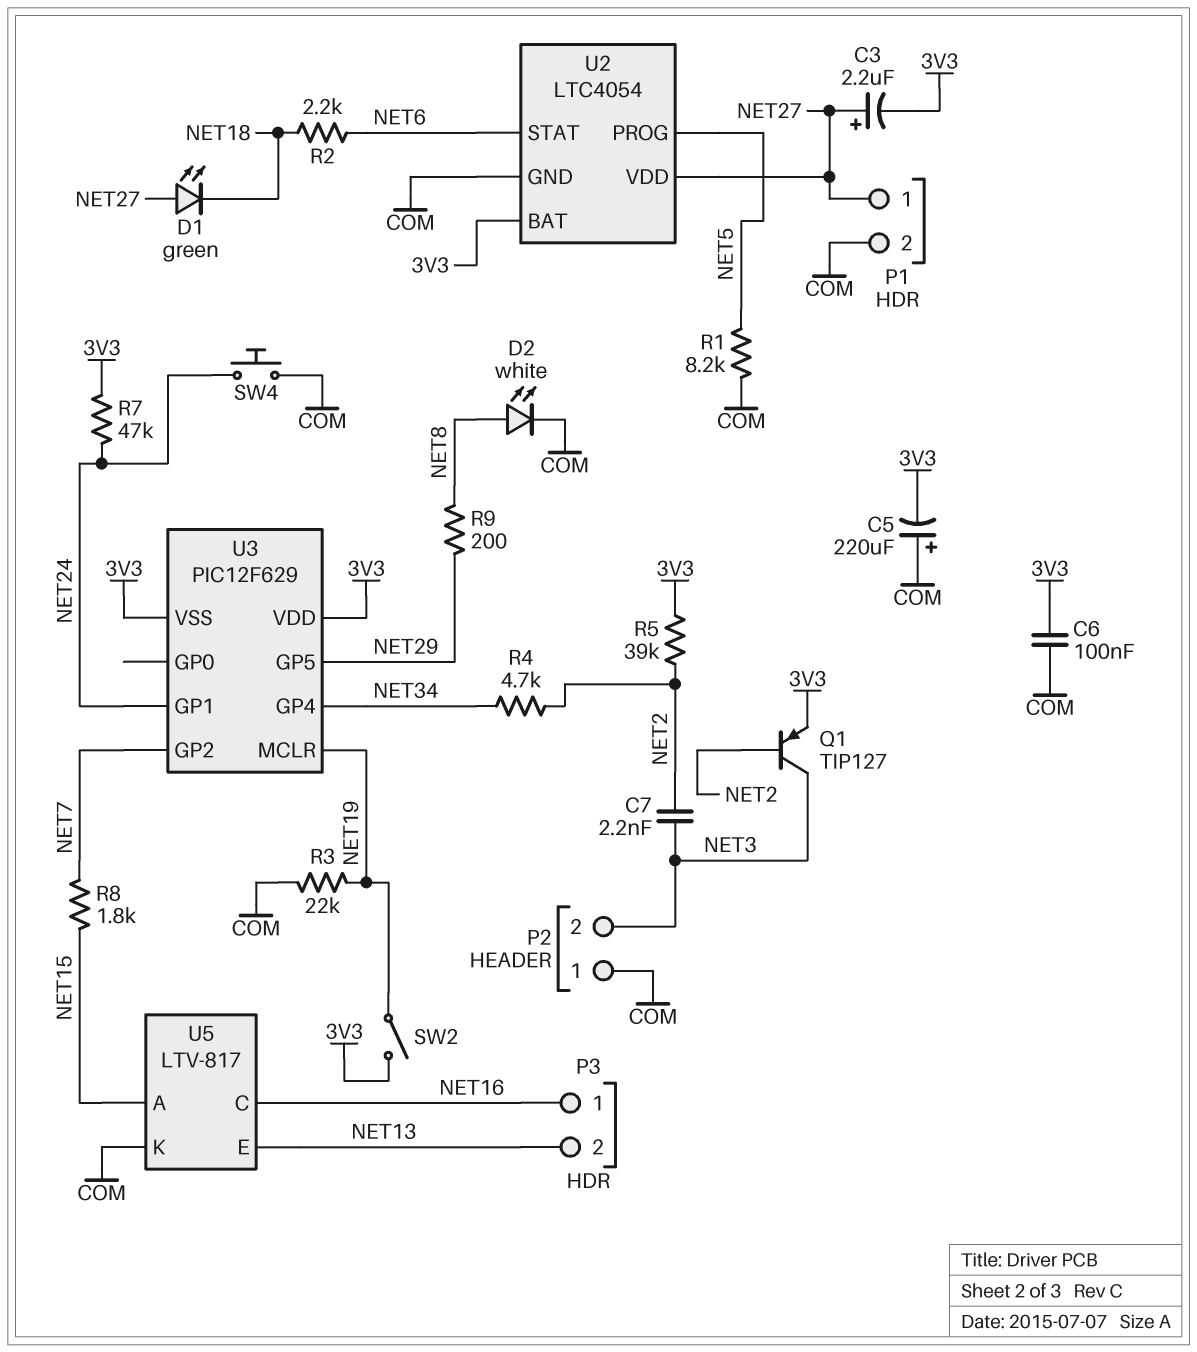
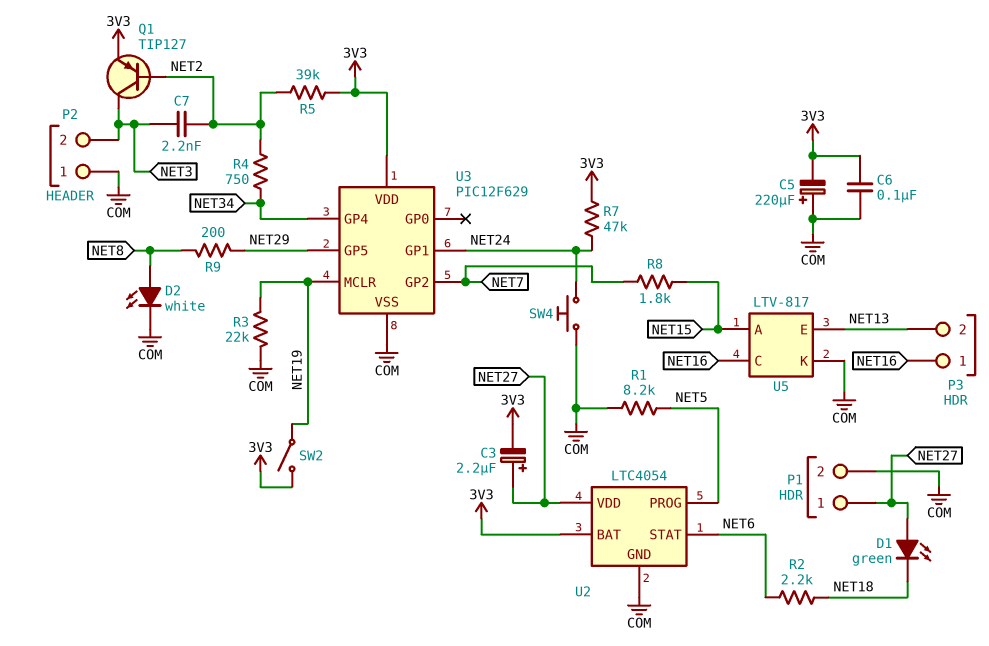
R4: 4.7k (NET2, NET34) -> 750 (NET2, NET34)
U3 pin VSS: 3V3 -> COM

